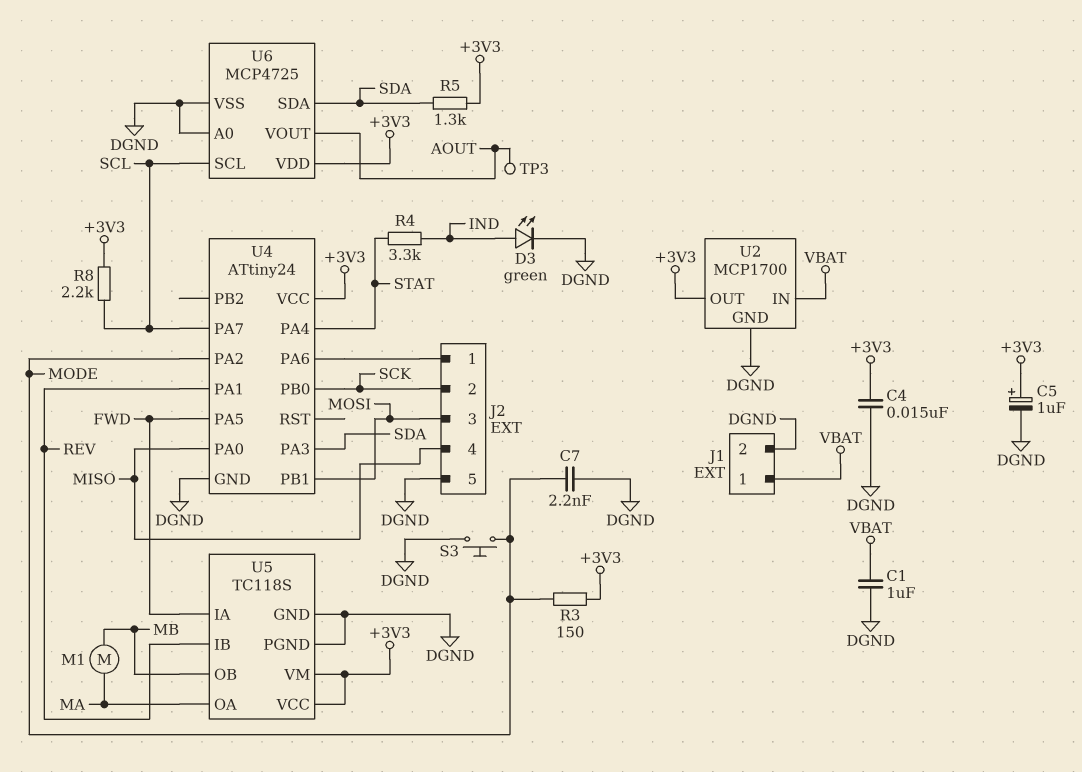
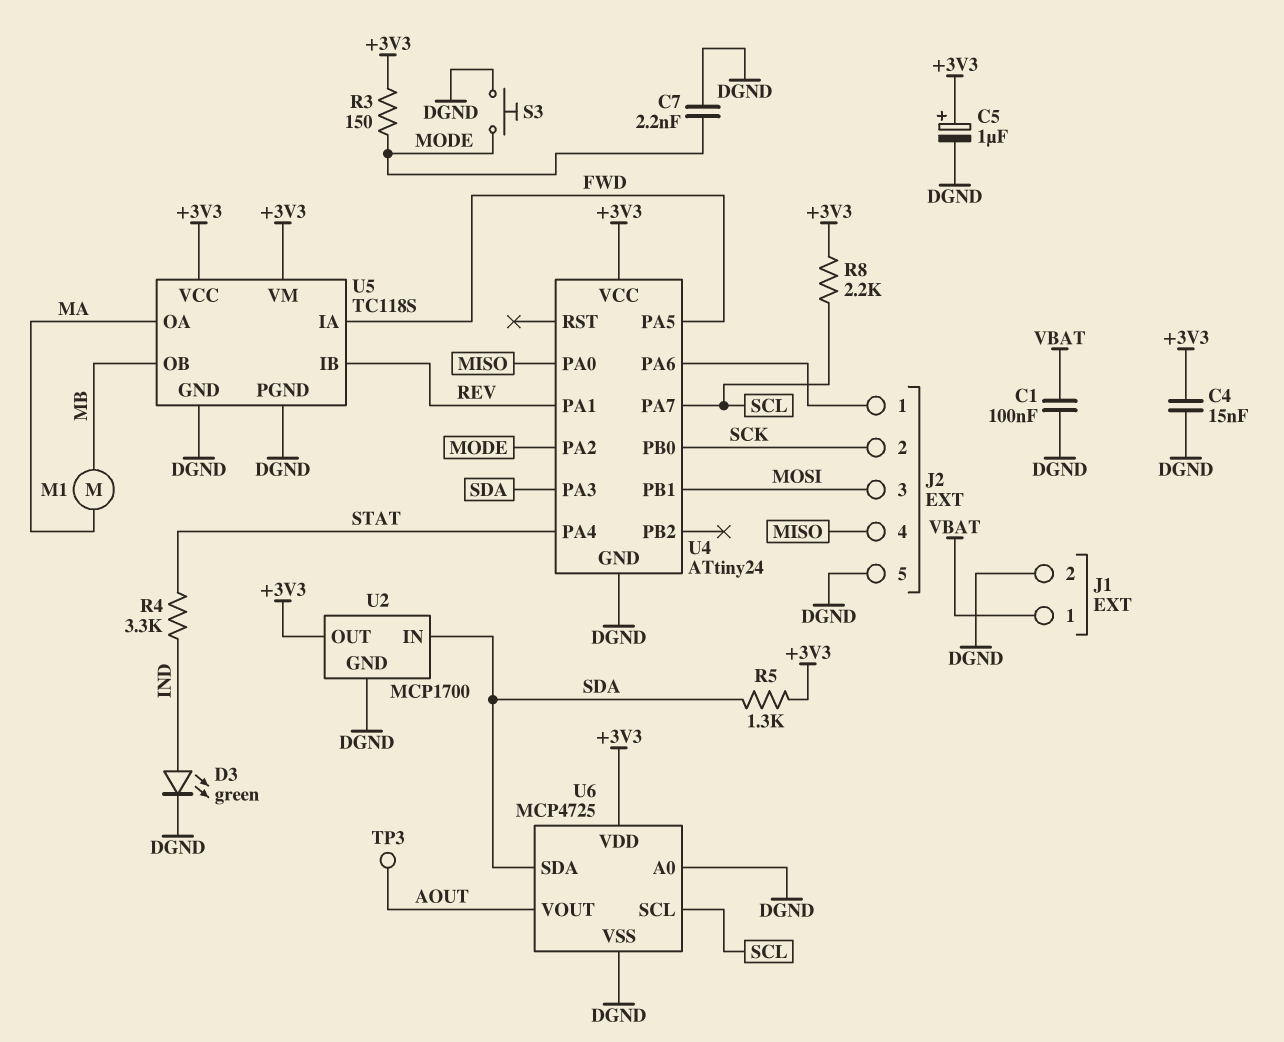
C1: 1uF (DGND, VBAT) -> 100nF (DGND, VBAT)
U2 pin IN: VBAT -> SDA

